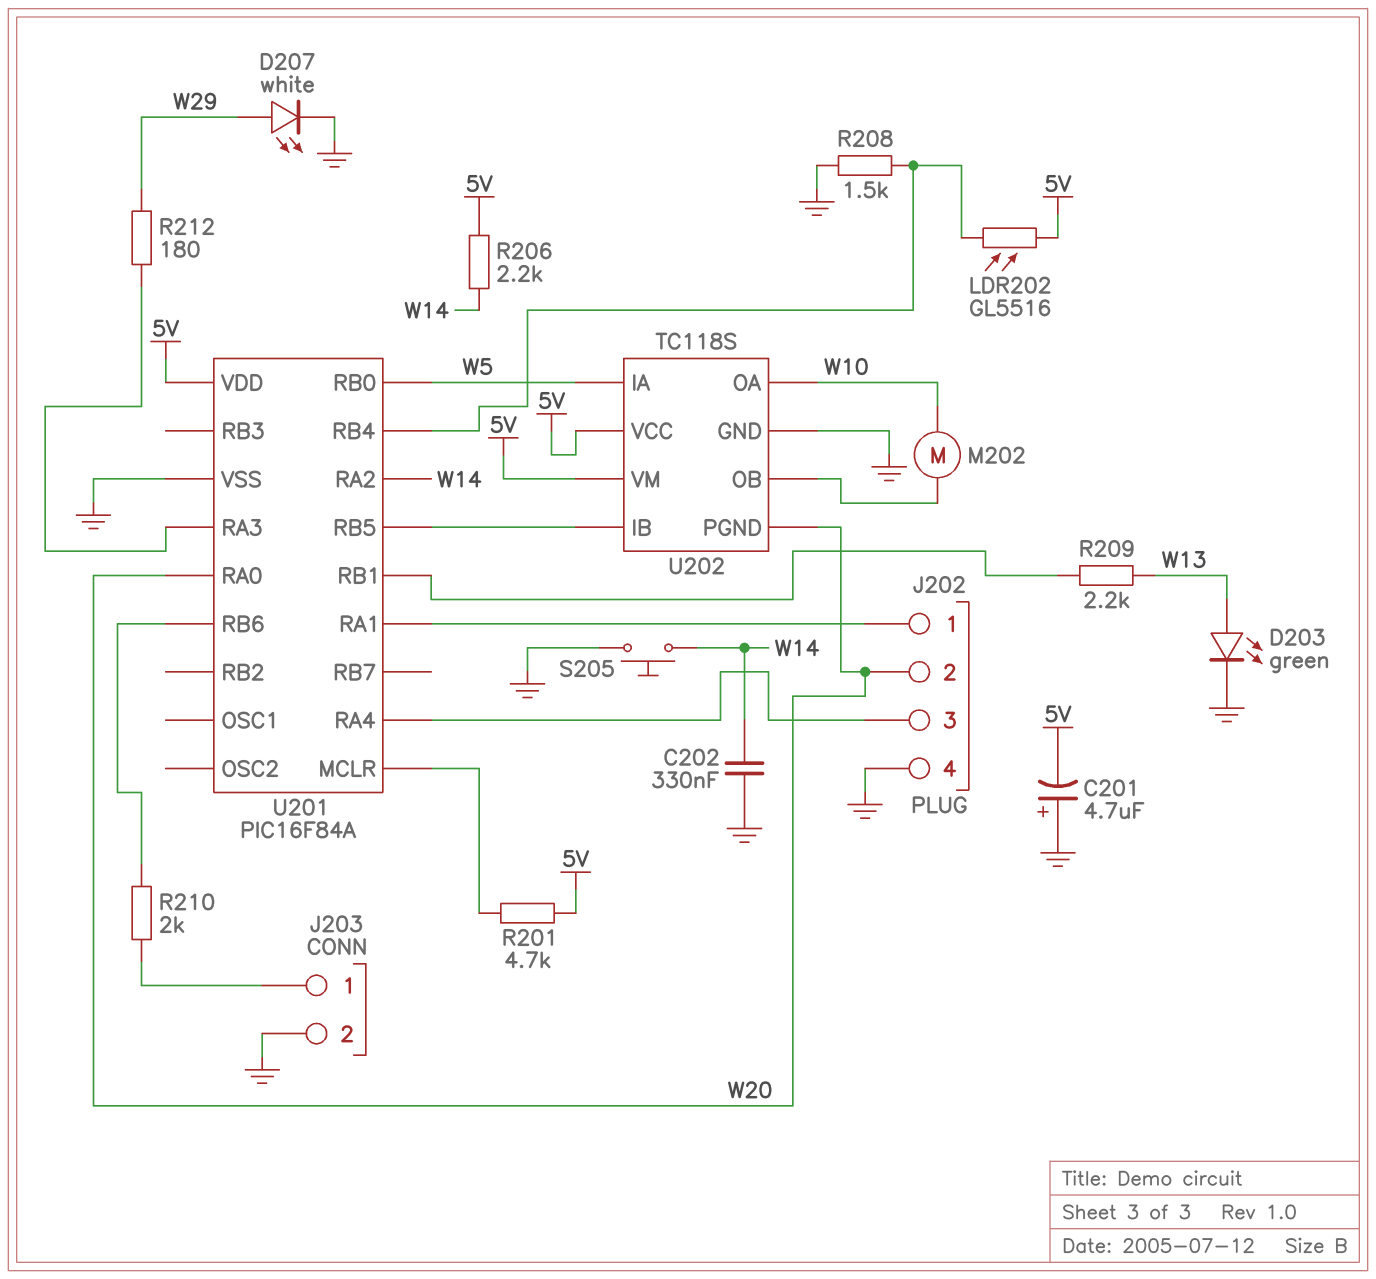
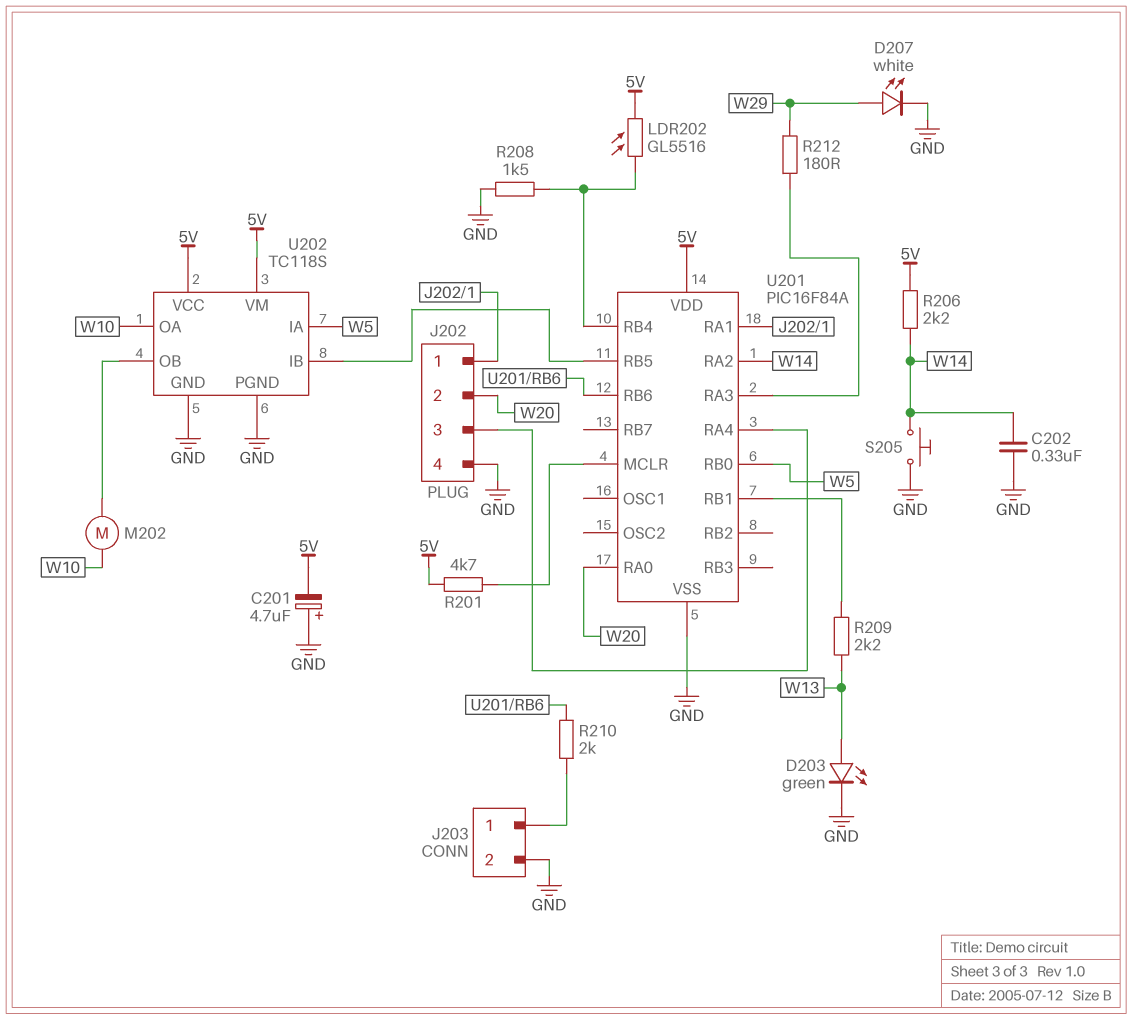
U202 pin PGND: W20 -> GND

